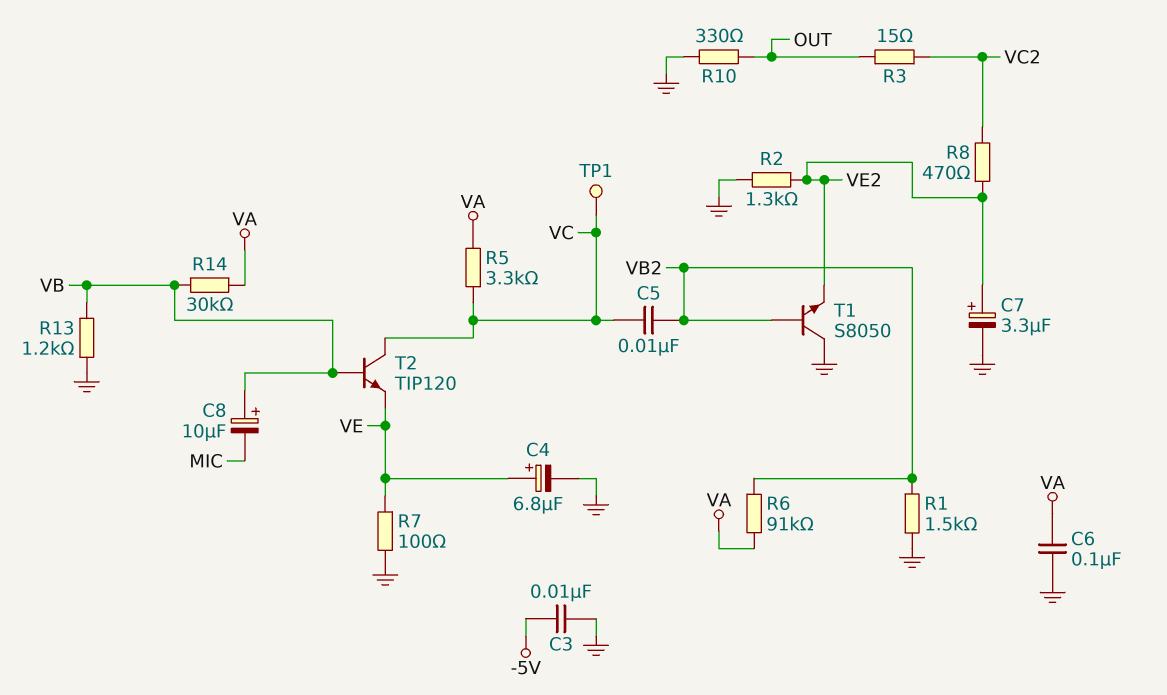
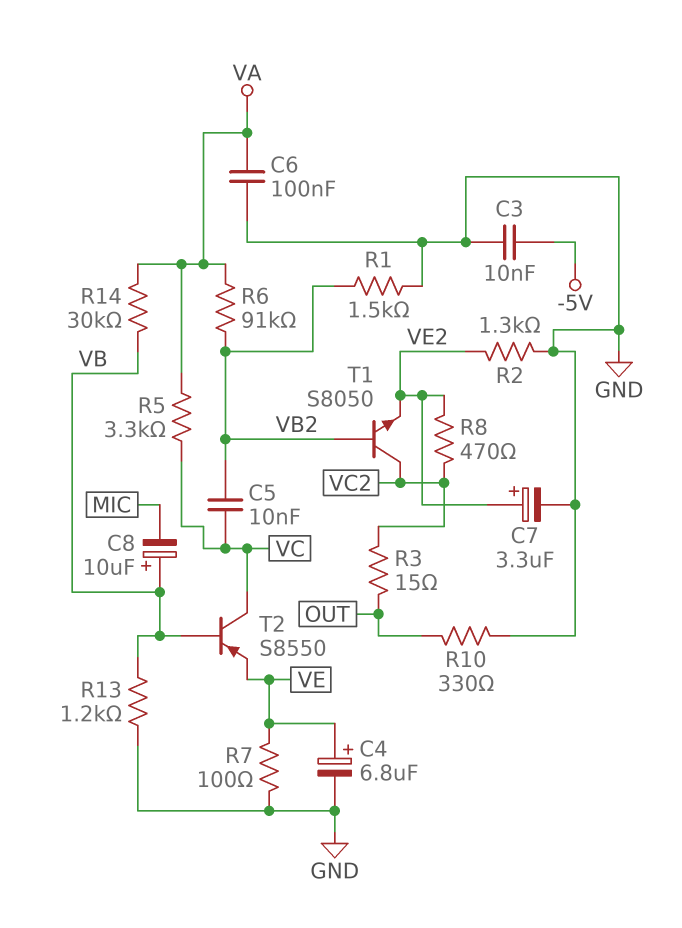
T1: NPN S8050 (B VB2, C GND, E VE2) -> NPN S8050 (B VB2, C VC2, E VE2)
T2: NPN TIP120 (B VB, C VC, E VE) -> PNP S8550 (B VB, C VC, E VE)
TP1: test point (VC) -> none

